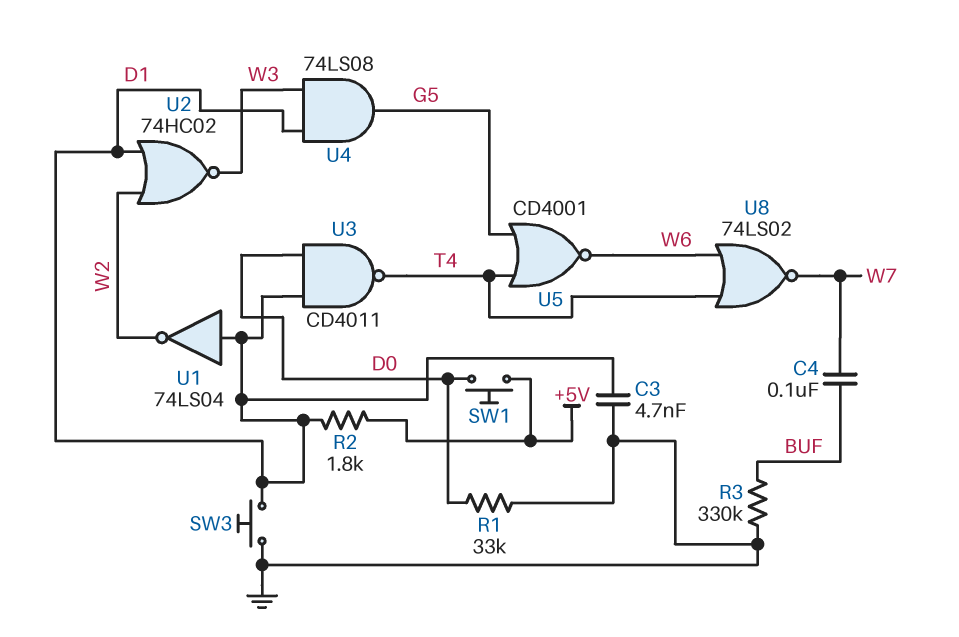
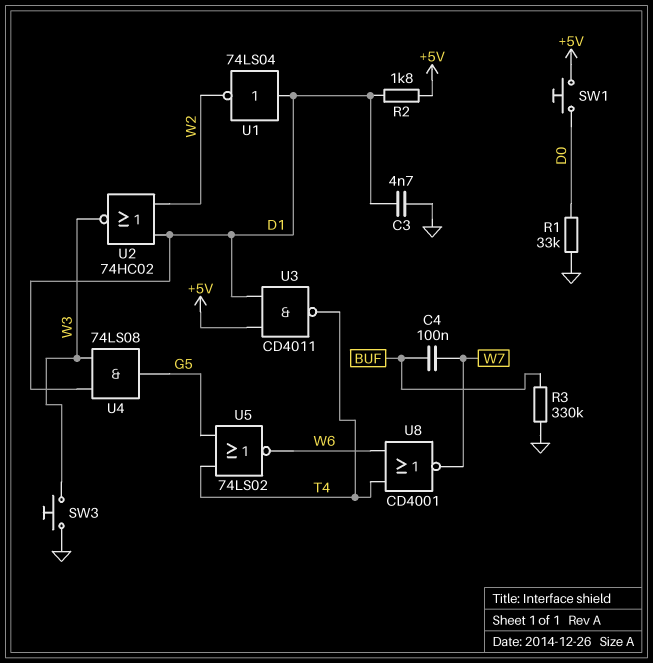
SW3: button (D1, GND) -> button (GND, W3)
U3: NAND CD4011 (in D0, in D1, out T4) -> NAND CD4011 (in +5V, in D1, out T4)
U5: NOR CD4001 (in G5, in T4, out W6) -> NOR 74LS02 (in G5, in T4, out W6)
U8: NOR 74LS02 (in T4, in W6, out W7) -> NOR CD4001 (in T4, in W6, out W7)

